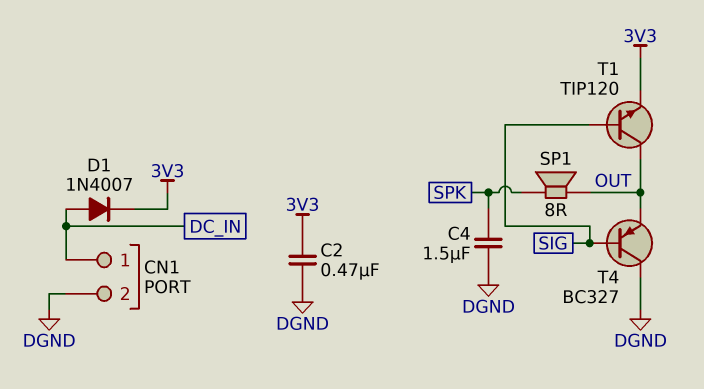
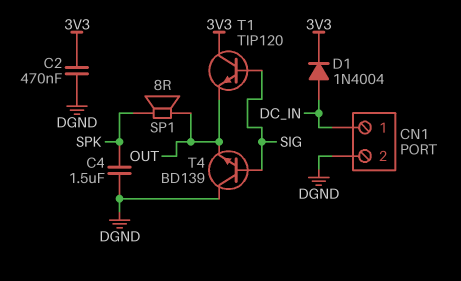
D1: diode 1N4007 (A DC_IN, K 3V3) -> diode 1N4004 (A DC_IN, K 3V3)
T1: NPN TIP120 (B SIG, C OUT, E 3V3) -> NPN TIP120 (B SIG, C 3V3, E OUT)
T4: PNP BC327 (B SIG, C DGND, E OUT) -> NPN BD139 (B SIG, C DGND, E OUT)

